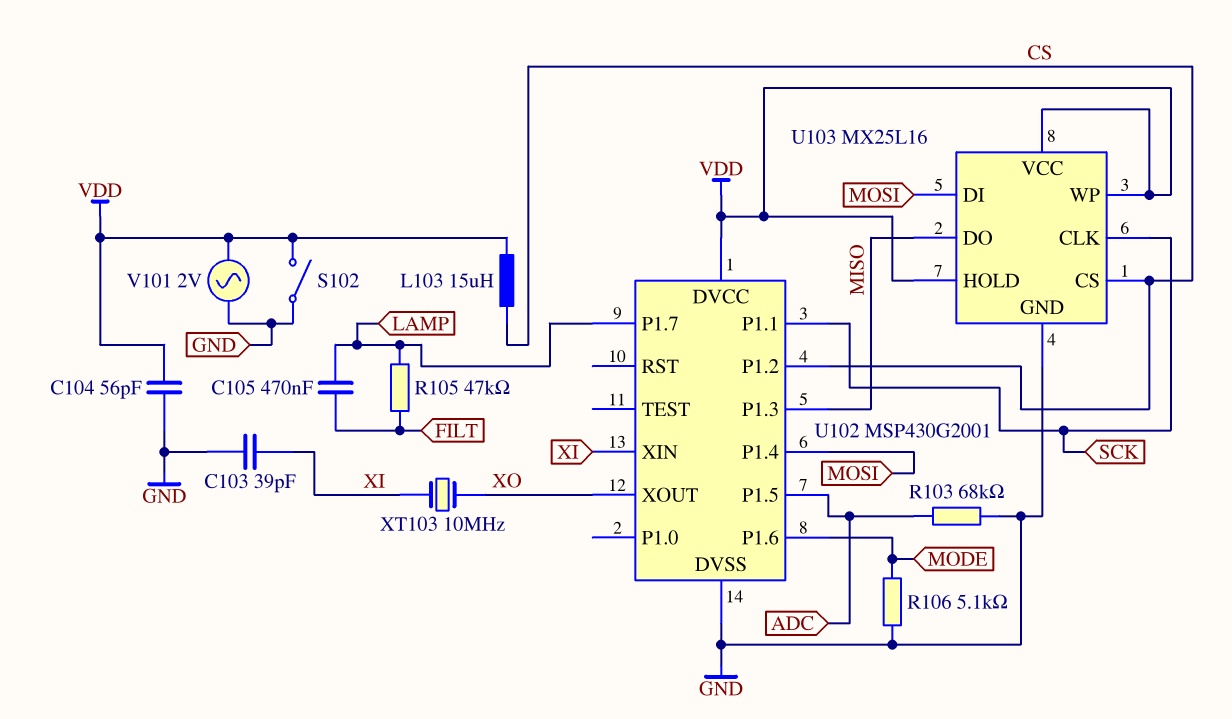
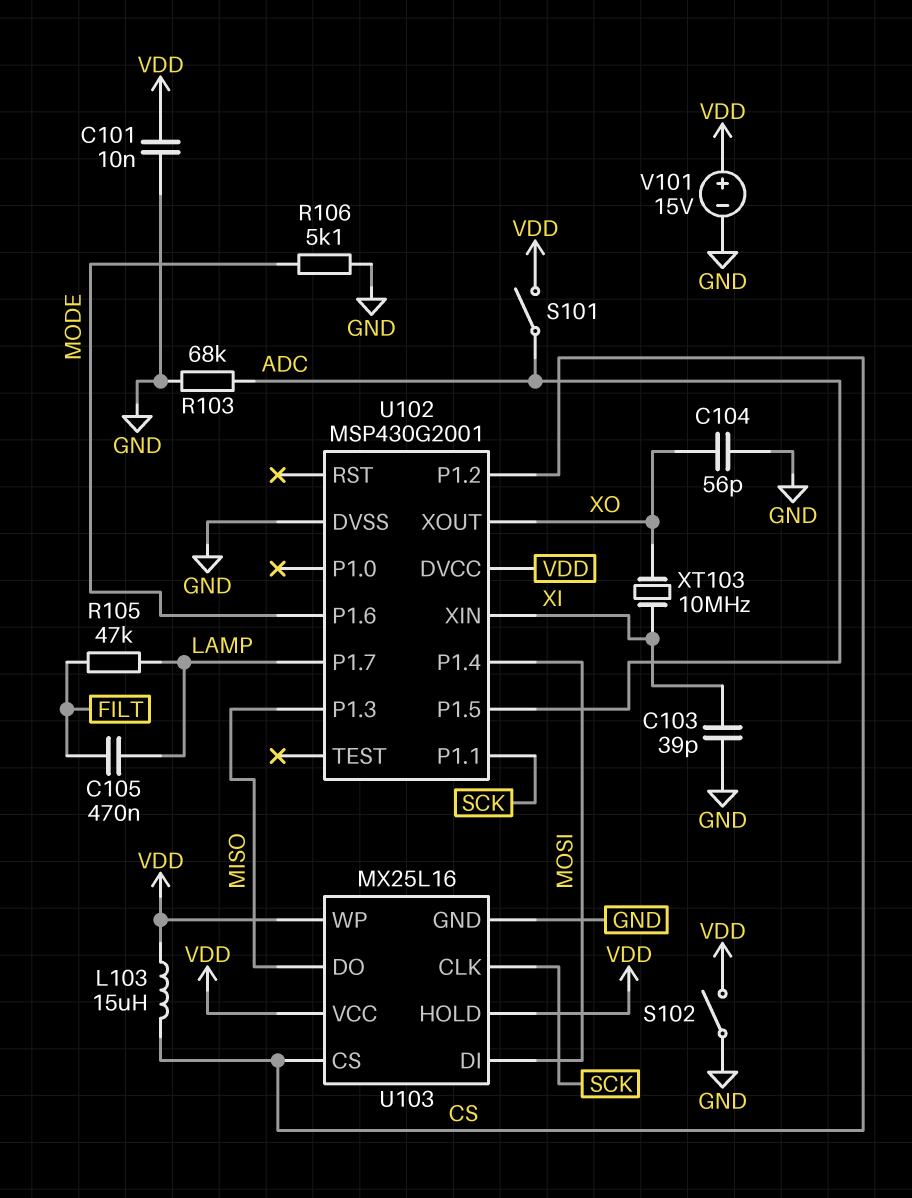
C101: none -> 10nF (GND, VDD)
C104: 56pF (GND, VDD) -> 56pF (GND, XO)
S101: none -> switch (ADC, VDD)
V101: AC 2V (GND, VDD) -> 15V (plus VDD, minus GND)

